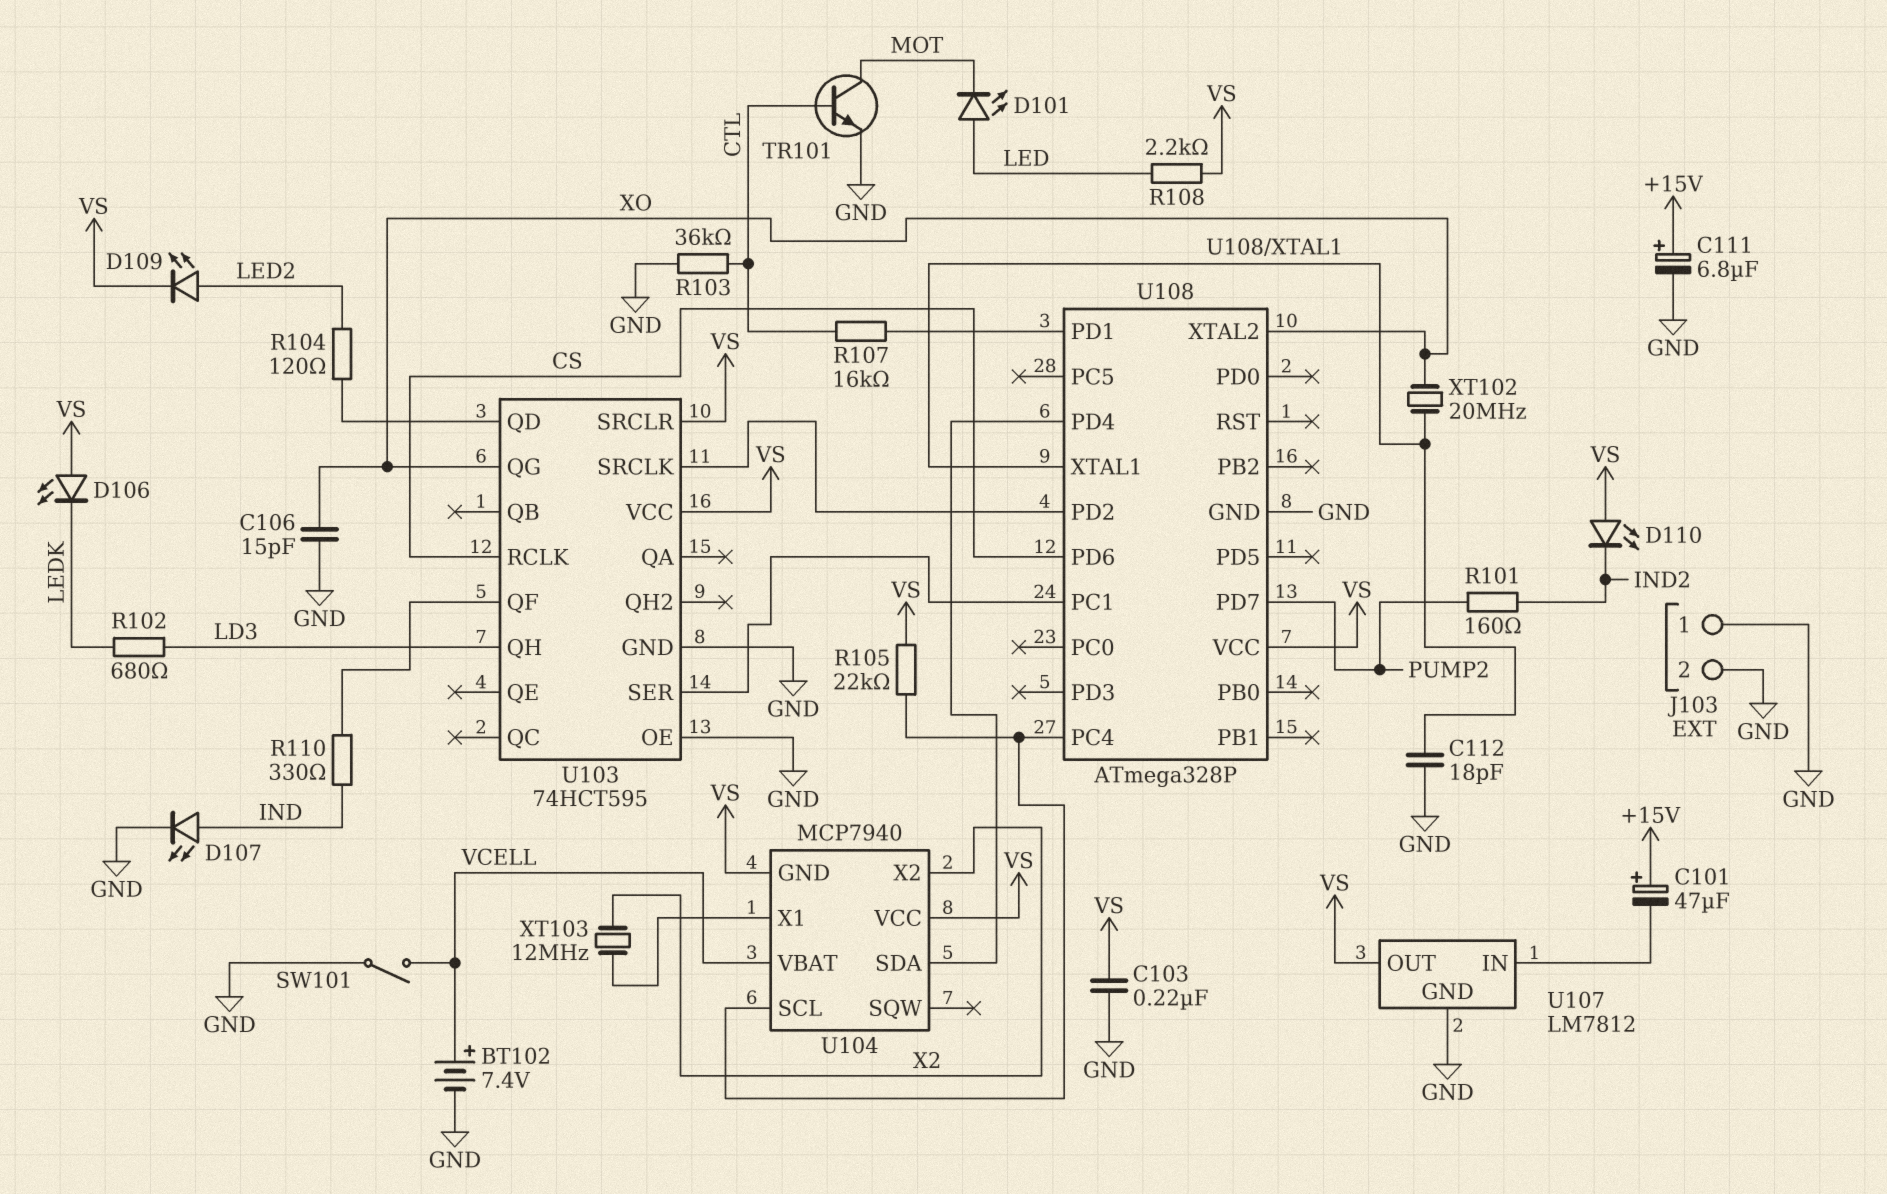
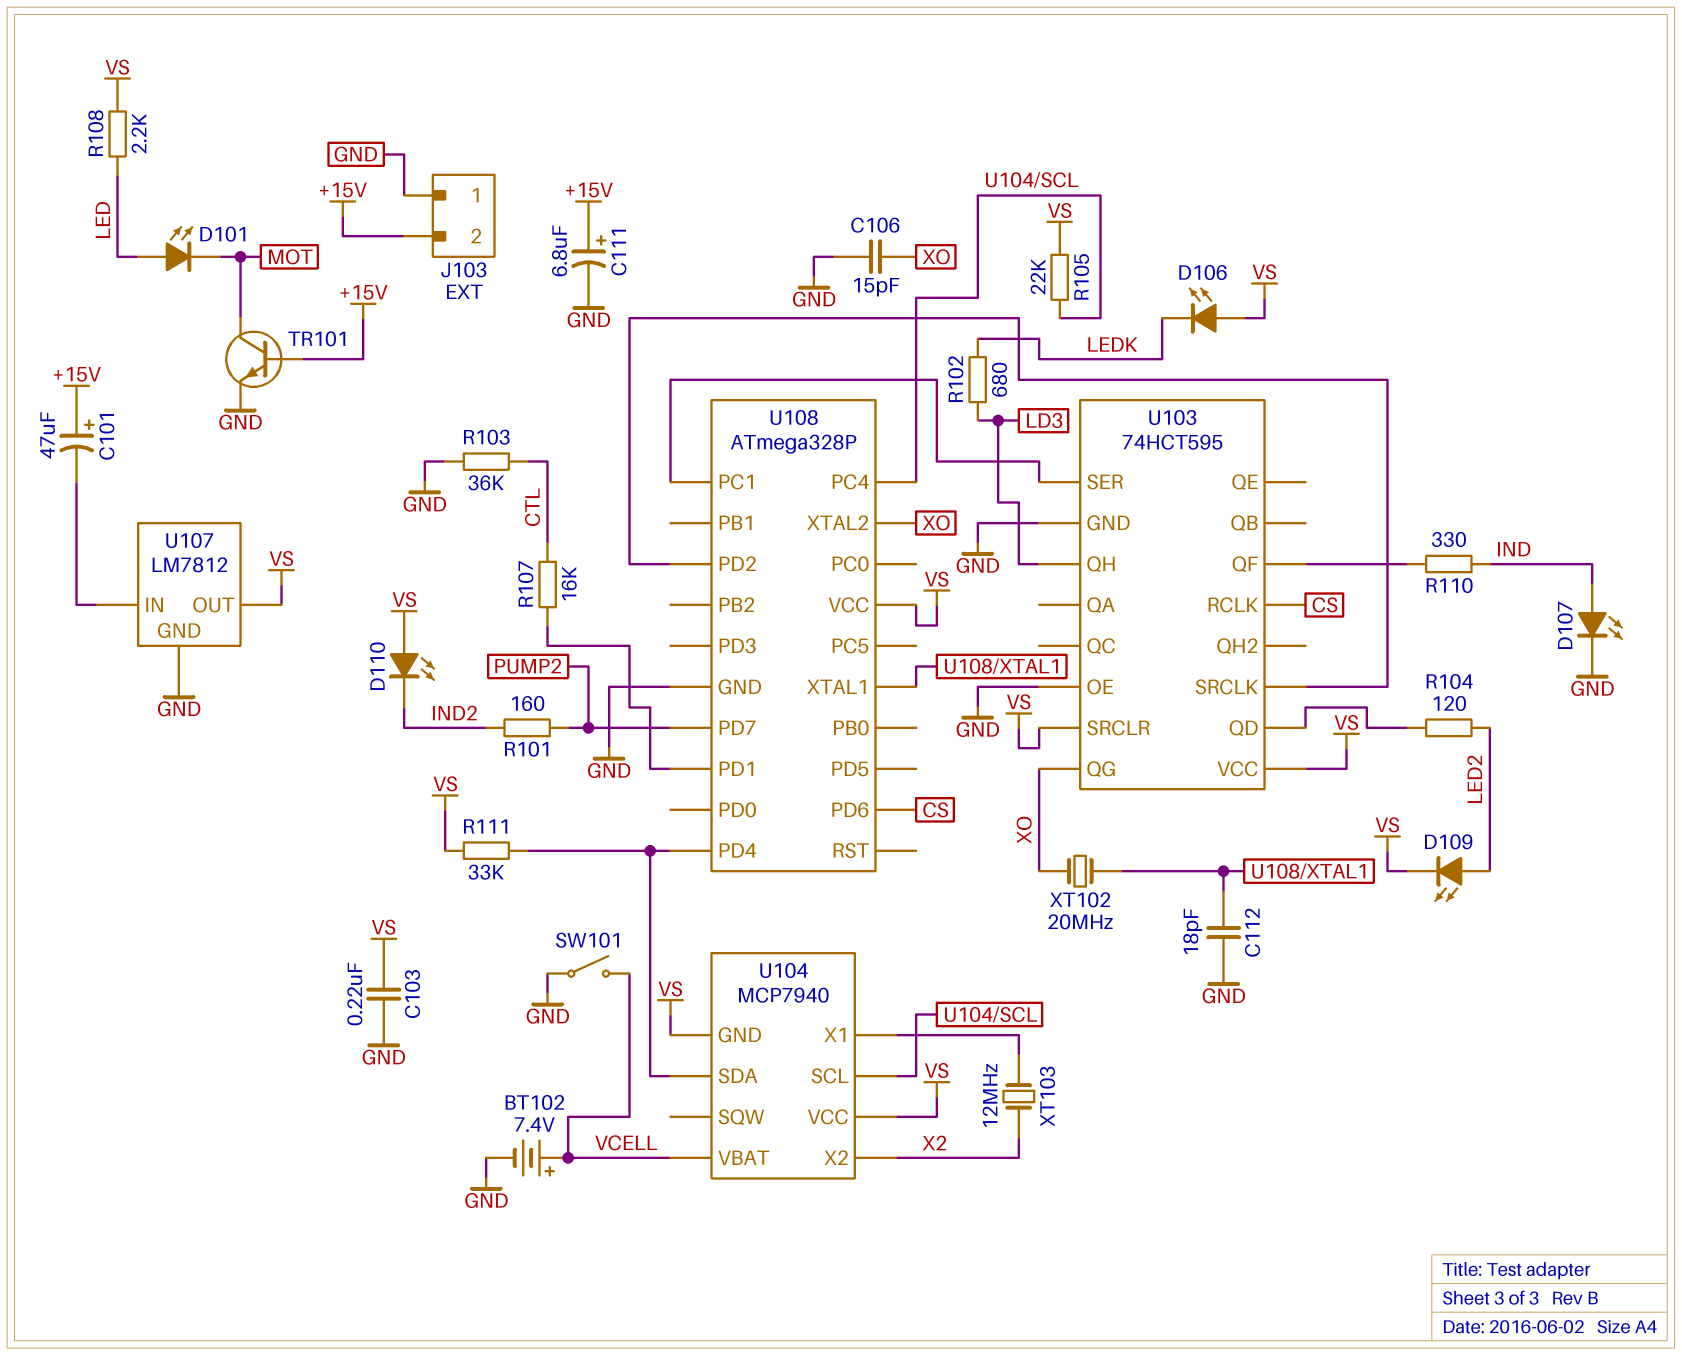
J103 pin 2: GND -> +15V
R111: none -> 33k (U104/SDA, VS)
TR101: NPN (B CTL, C MOT, E GND) -> NPN (B +15V, C MOT, E GND)

